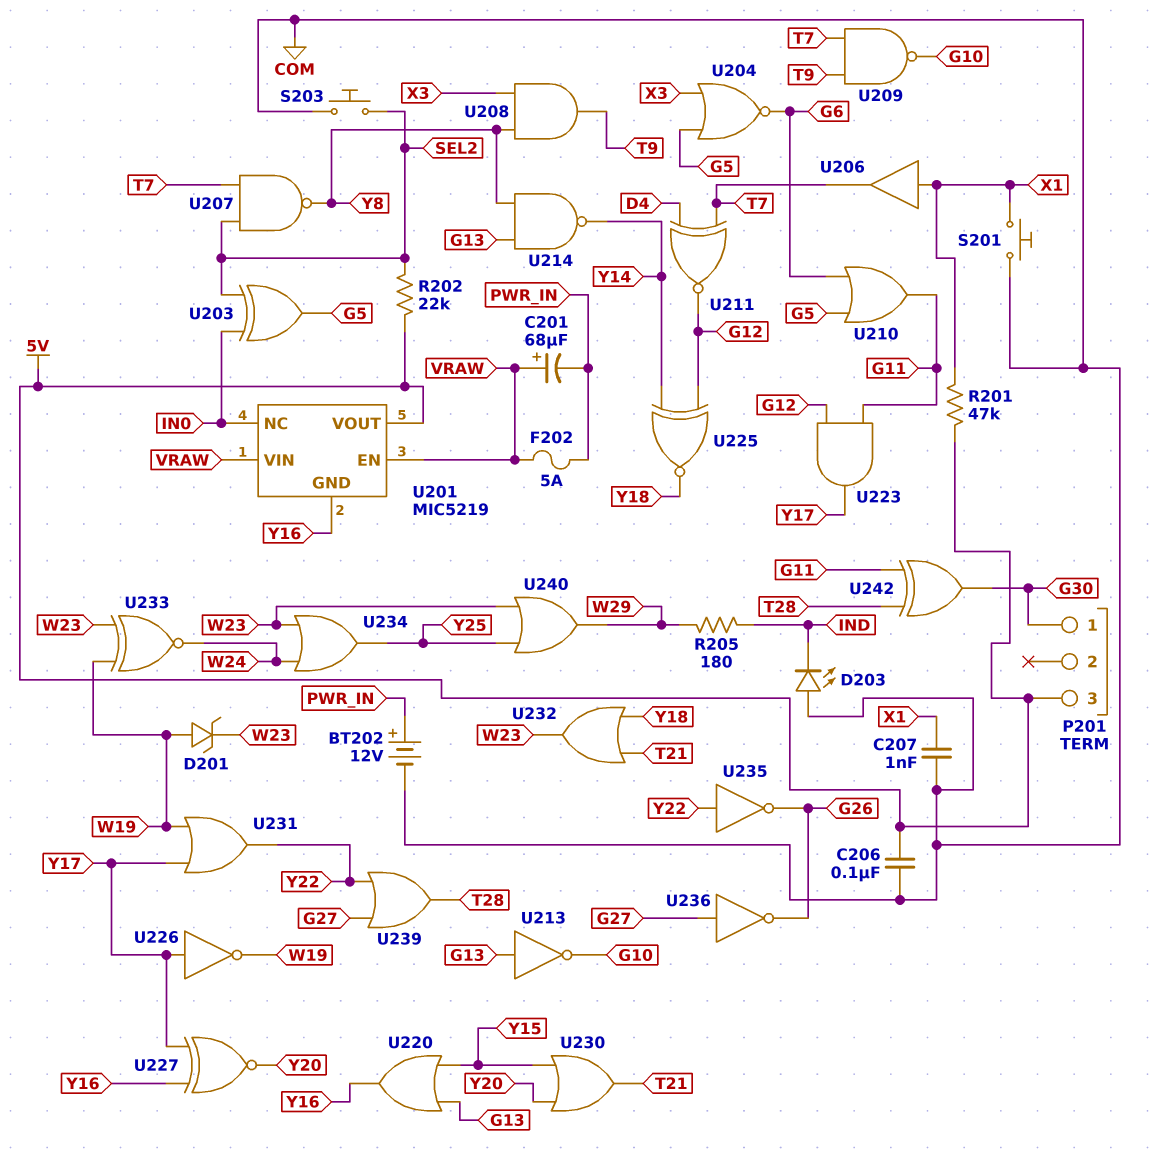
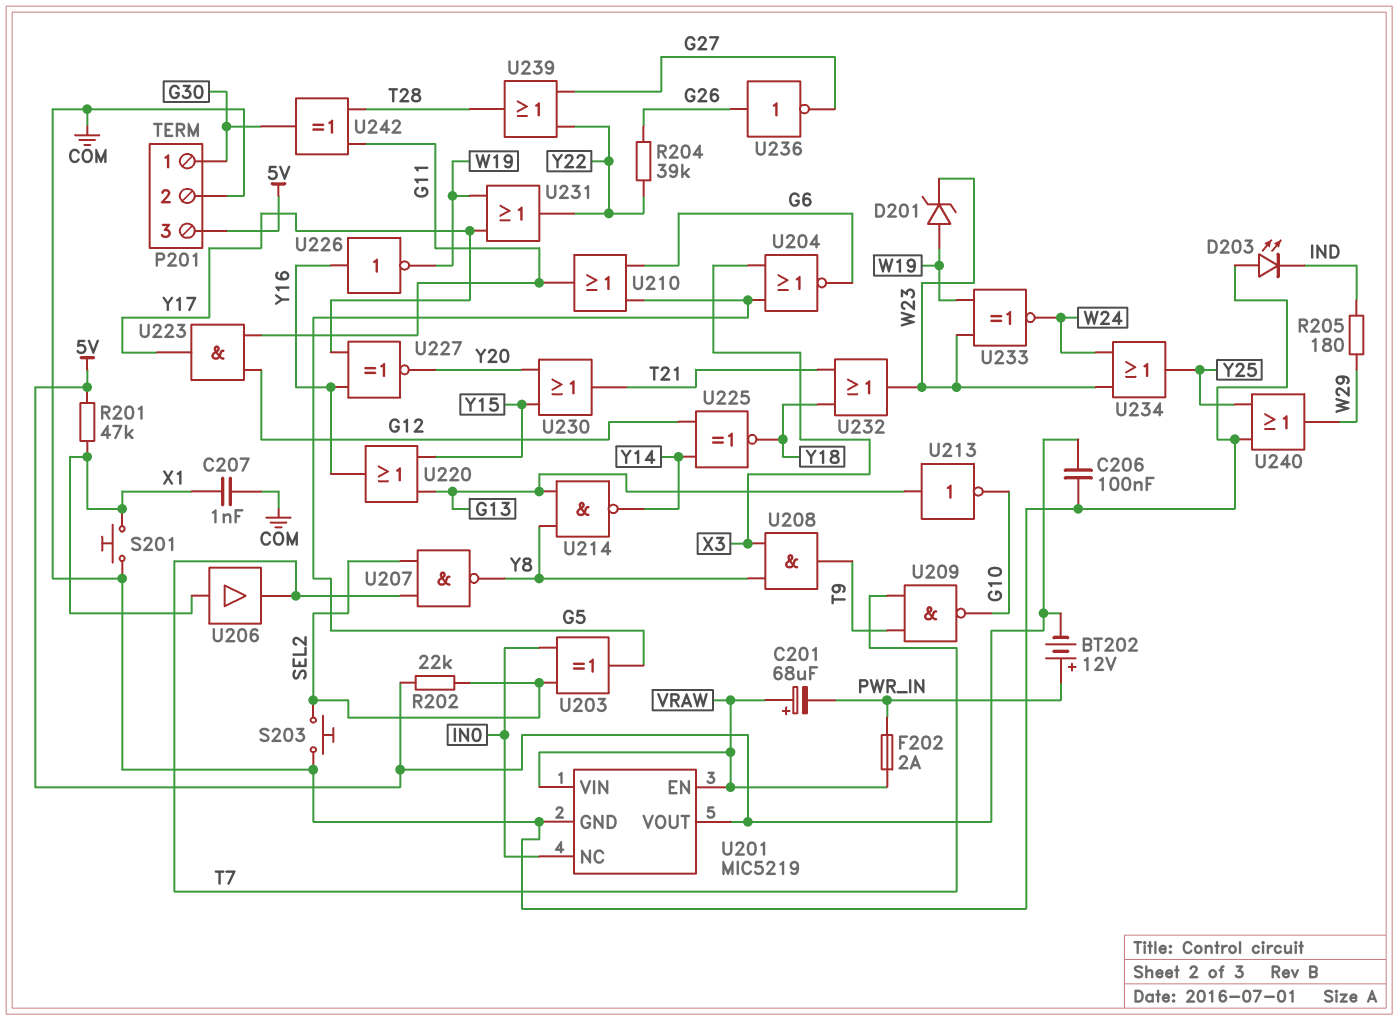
BT202: 12V (plus PWR_IN, minus COM) -> 12V (plus PWR_IN, minus 5V)
F202: 5A (PWR_IN, VRAW) -> 2A (PWR_IN, VRAW)
P201 pin 2: none -> COM
R204: none -> 39k (G26, Y22)
U201 pin GND: Y16 -> COM
U211: XNOR (in D4, in T7, out G12) -> none
U226: NOT (in Y17, out W19) -> NOT (in Y16, out W19)
U235: NOT (in Y22, out G26) -> none
U236: NOT (in G27, out G26) -> NOT (in G26, out G27)
U240: OR (in W23, in Y25, out W29) -> OR (in COM, in Y25, out W29)

